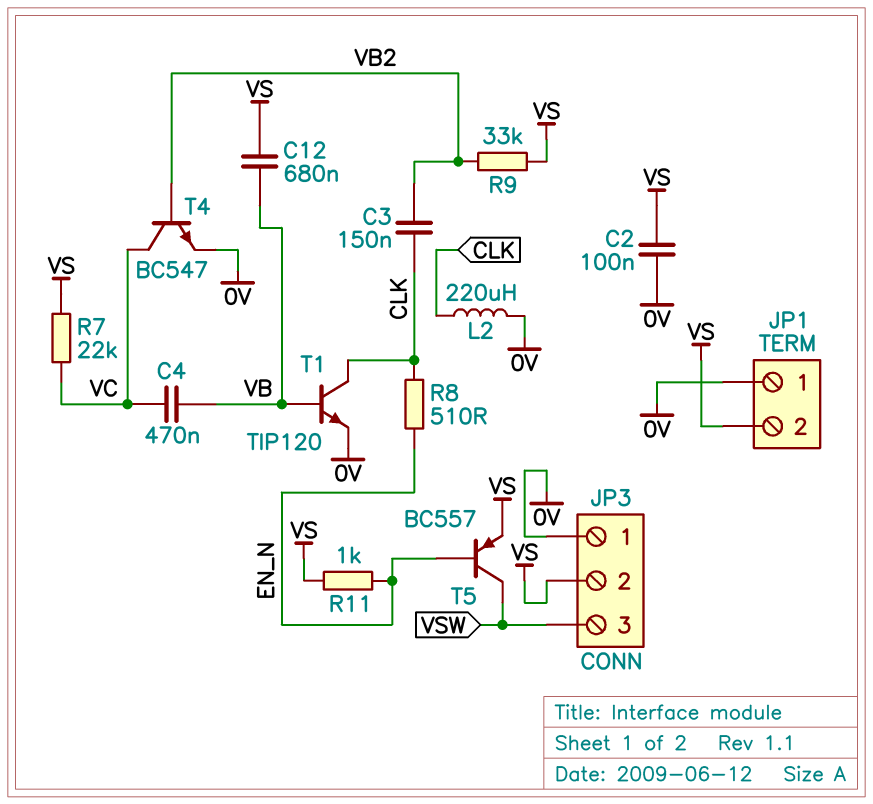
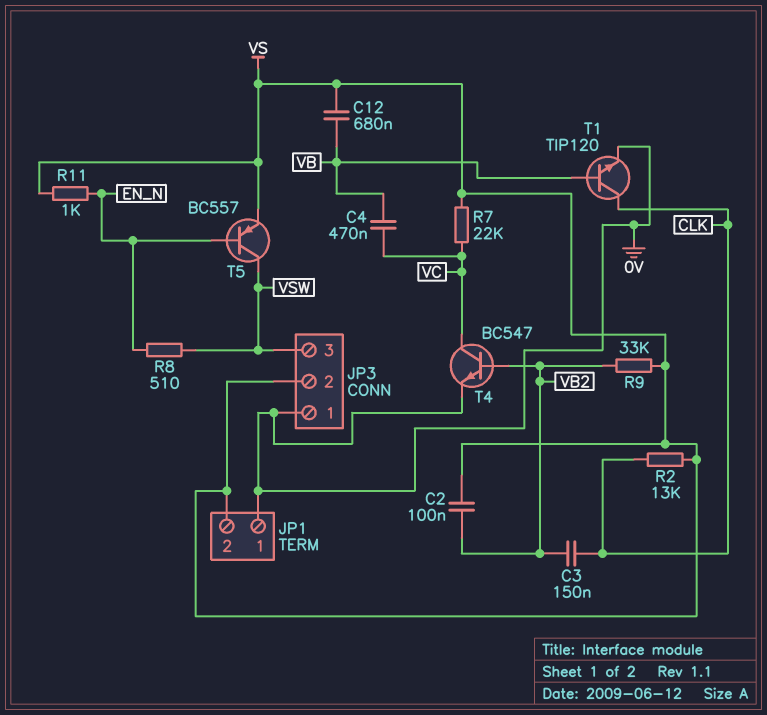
C2: 100nF (0V, VS) -> 100nF (VB2, VS)
L2: 220uH (0V, CLK) -> none
R2: none -> 13k (CLK, VS)
R8: 510 (CLK, EN_N) -> 510 (EN_N, VSW)

